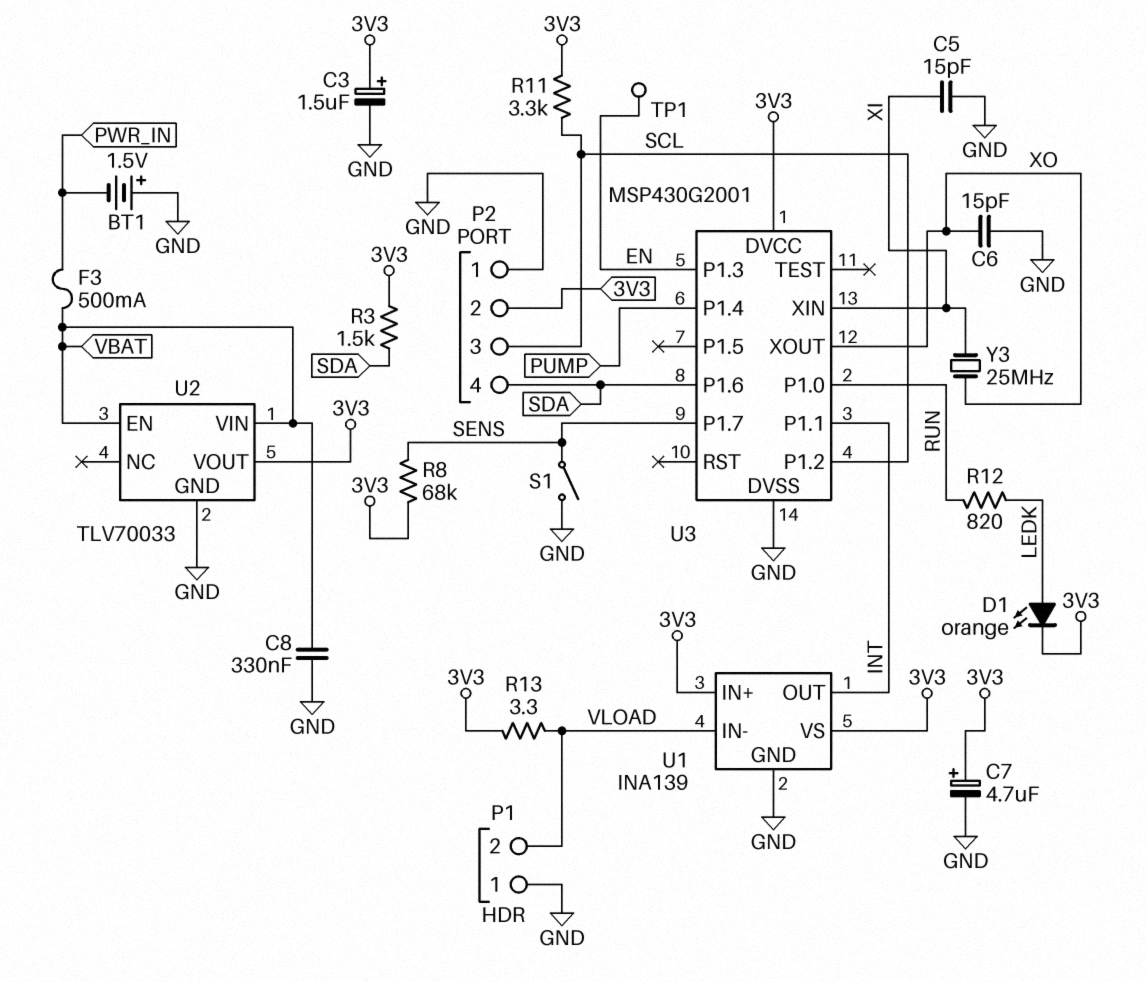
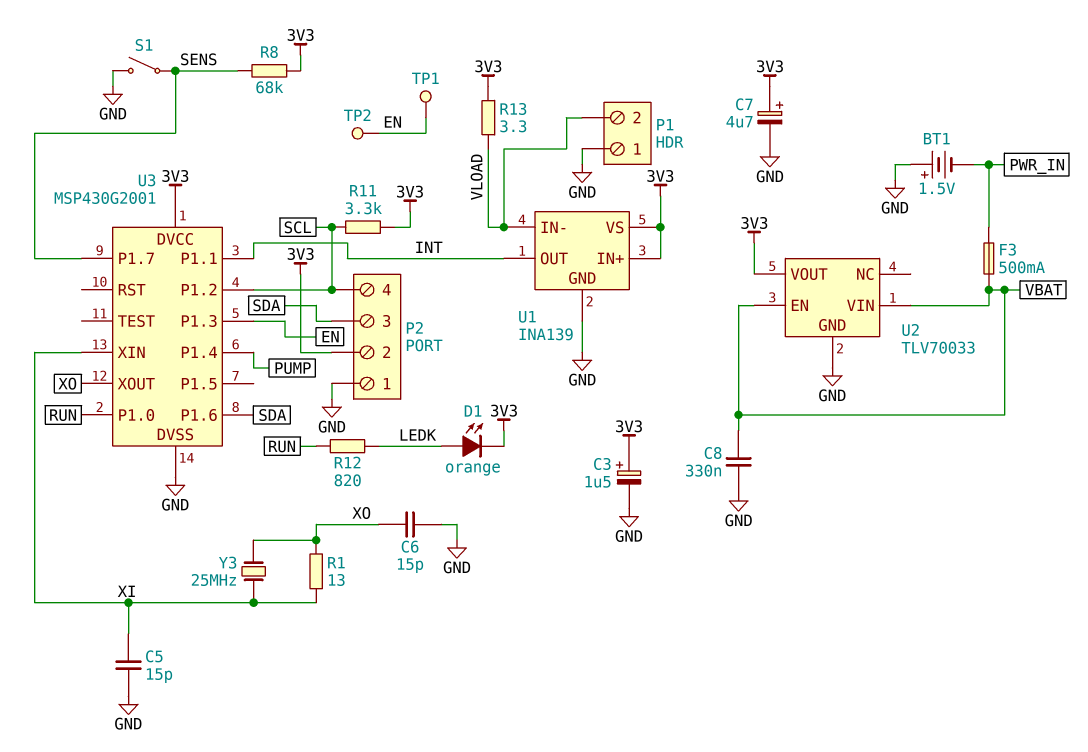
P2 pin 3: SCL -> SDA
P2 pin 4: SDA -> SCL
R1: none -> 13 (XI, XO)
R3: 1.5k (3V3, SDA) -> none
TP2: none -> test point (EN)

